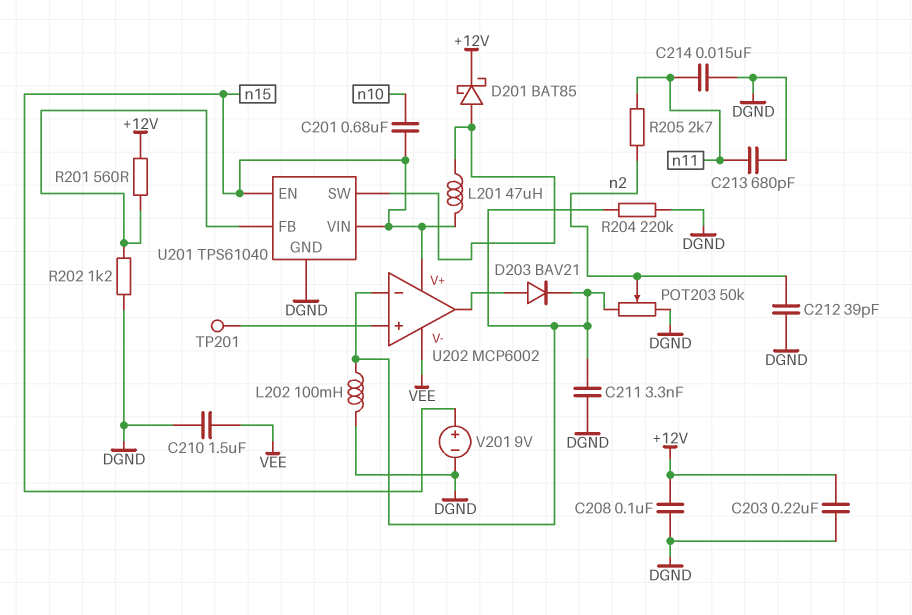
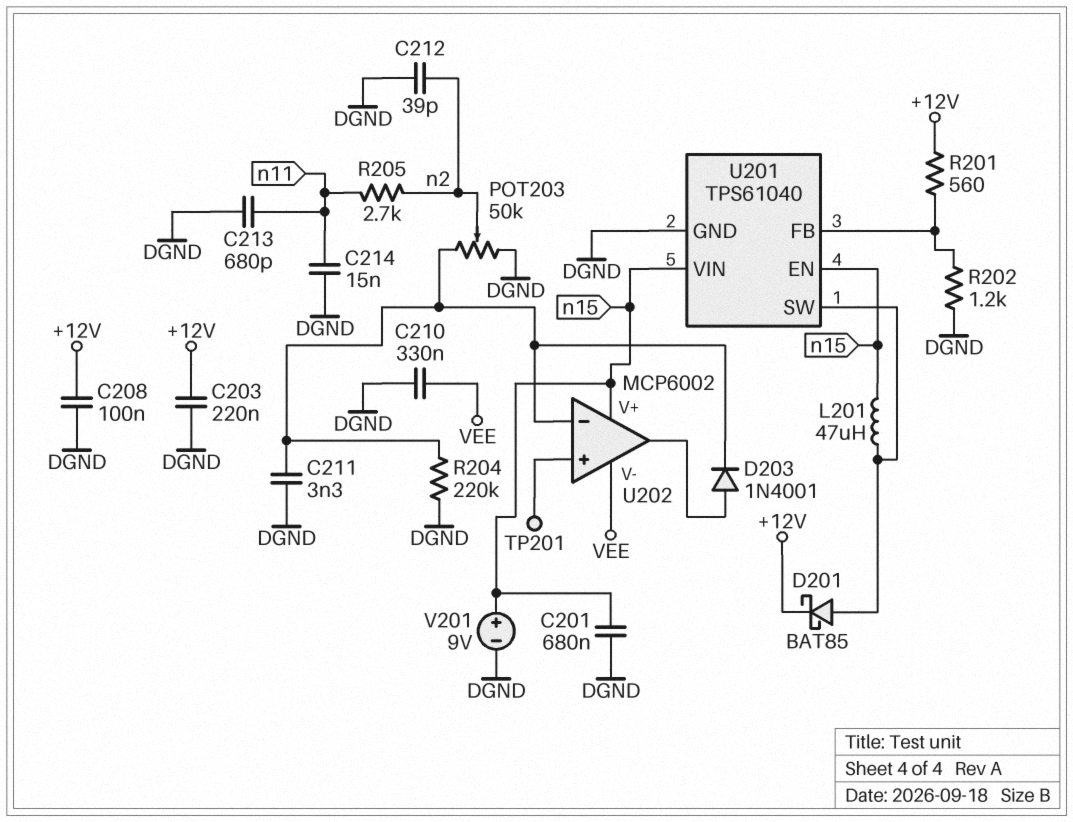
C201: 680nF (n10, n15) -> 680nF (DGND, n15)
C210: 1.5uF (DGND, VEE) -> 330nF (DGND, VEE)
D203: diode BAV21 (A U202/out, K U202/in-) -> diode 1N4001 (A U202/out, K U202/in-)
L202: 100mH (DGND, U202/in-) -> none

